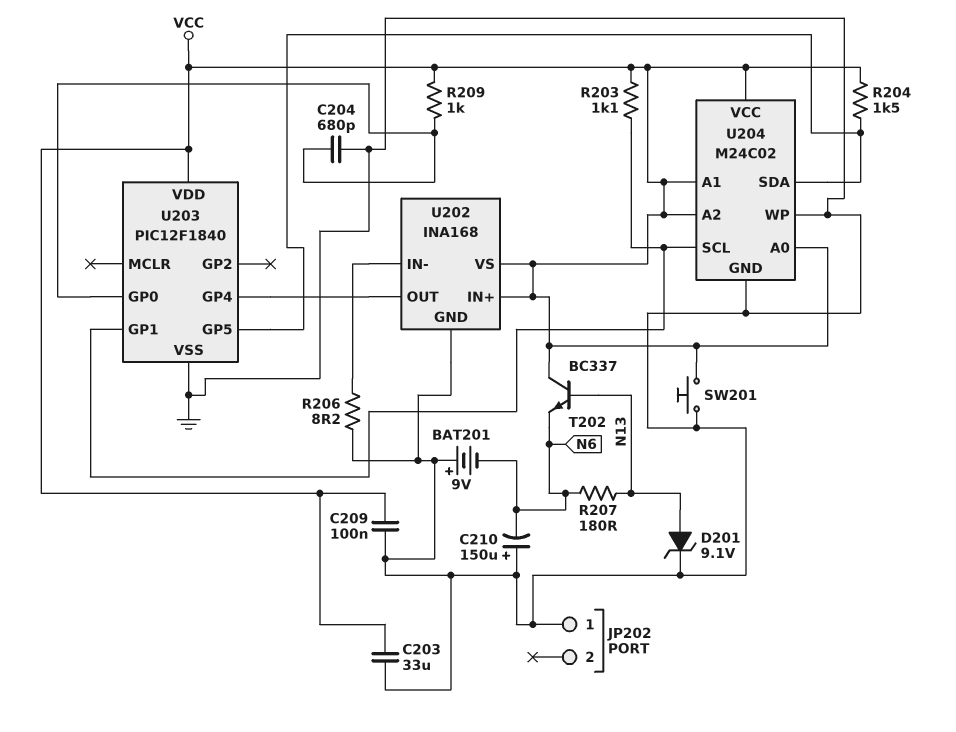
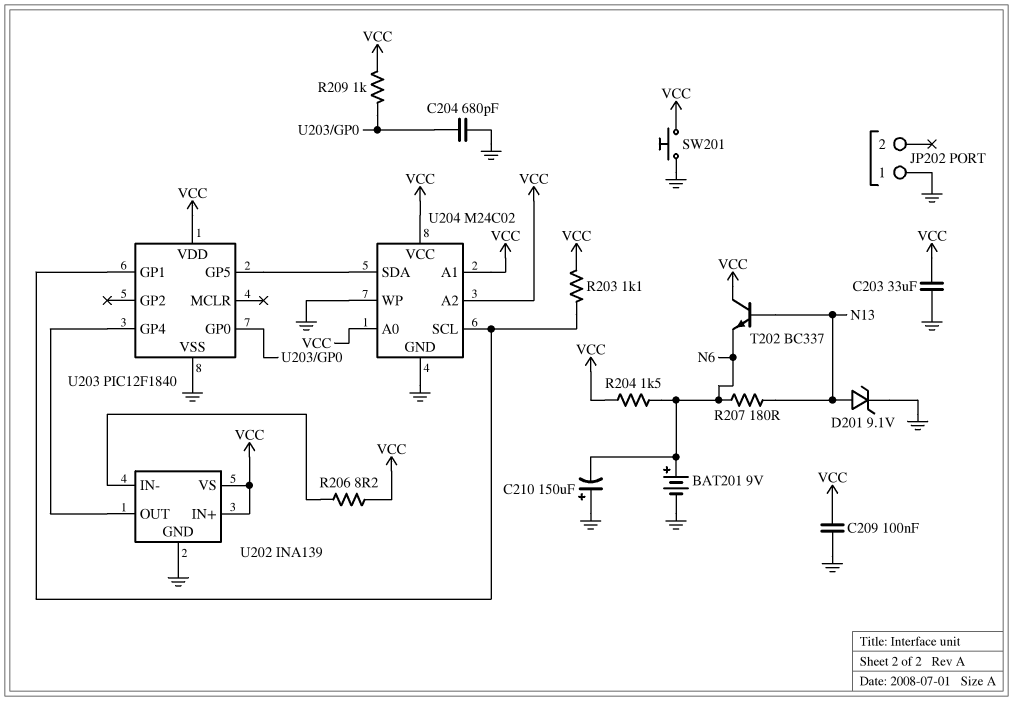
BAT201: 9V (plus GND, minus N6) -> 9V (plus N6, minus GND)
R204: 1.5k (U203/GP5, VCC) -> 1.5k (N6, VCC)
R206: 8.2 (GND, U202/IN-) -> 8.2 (U202/IN-, VCC)
U202: INA168 -> INA139

